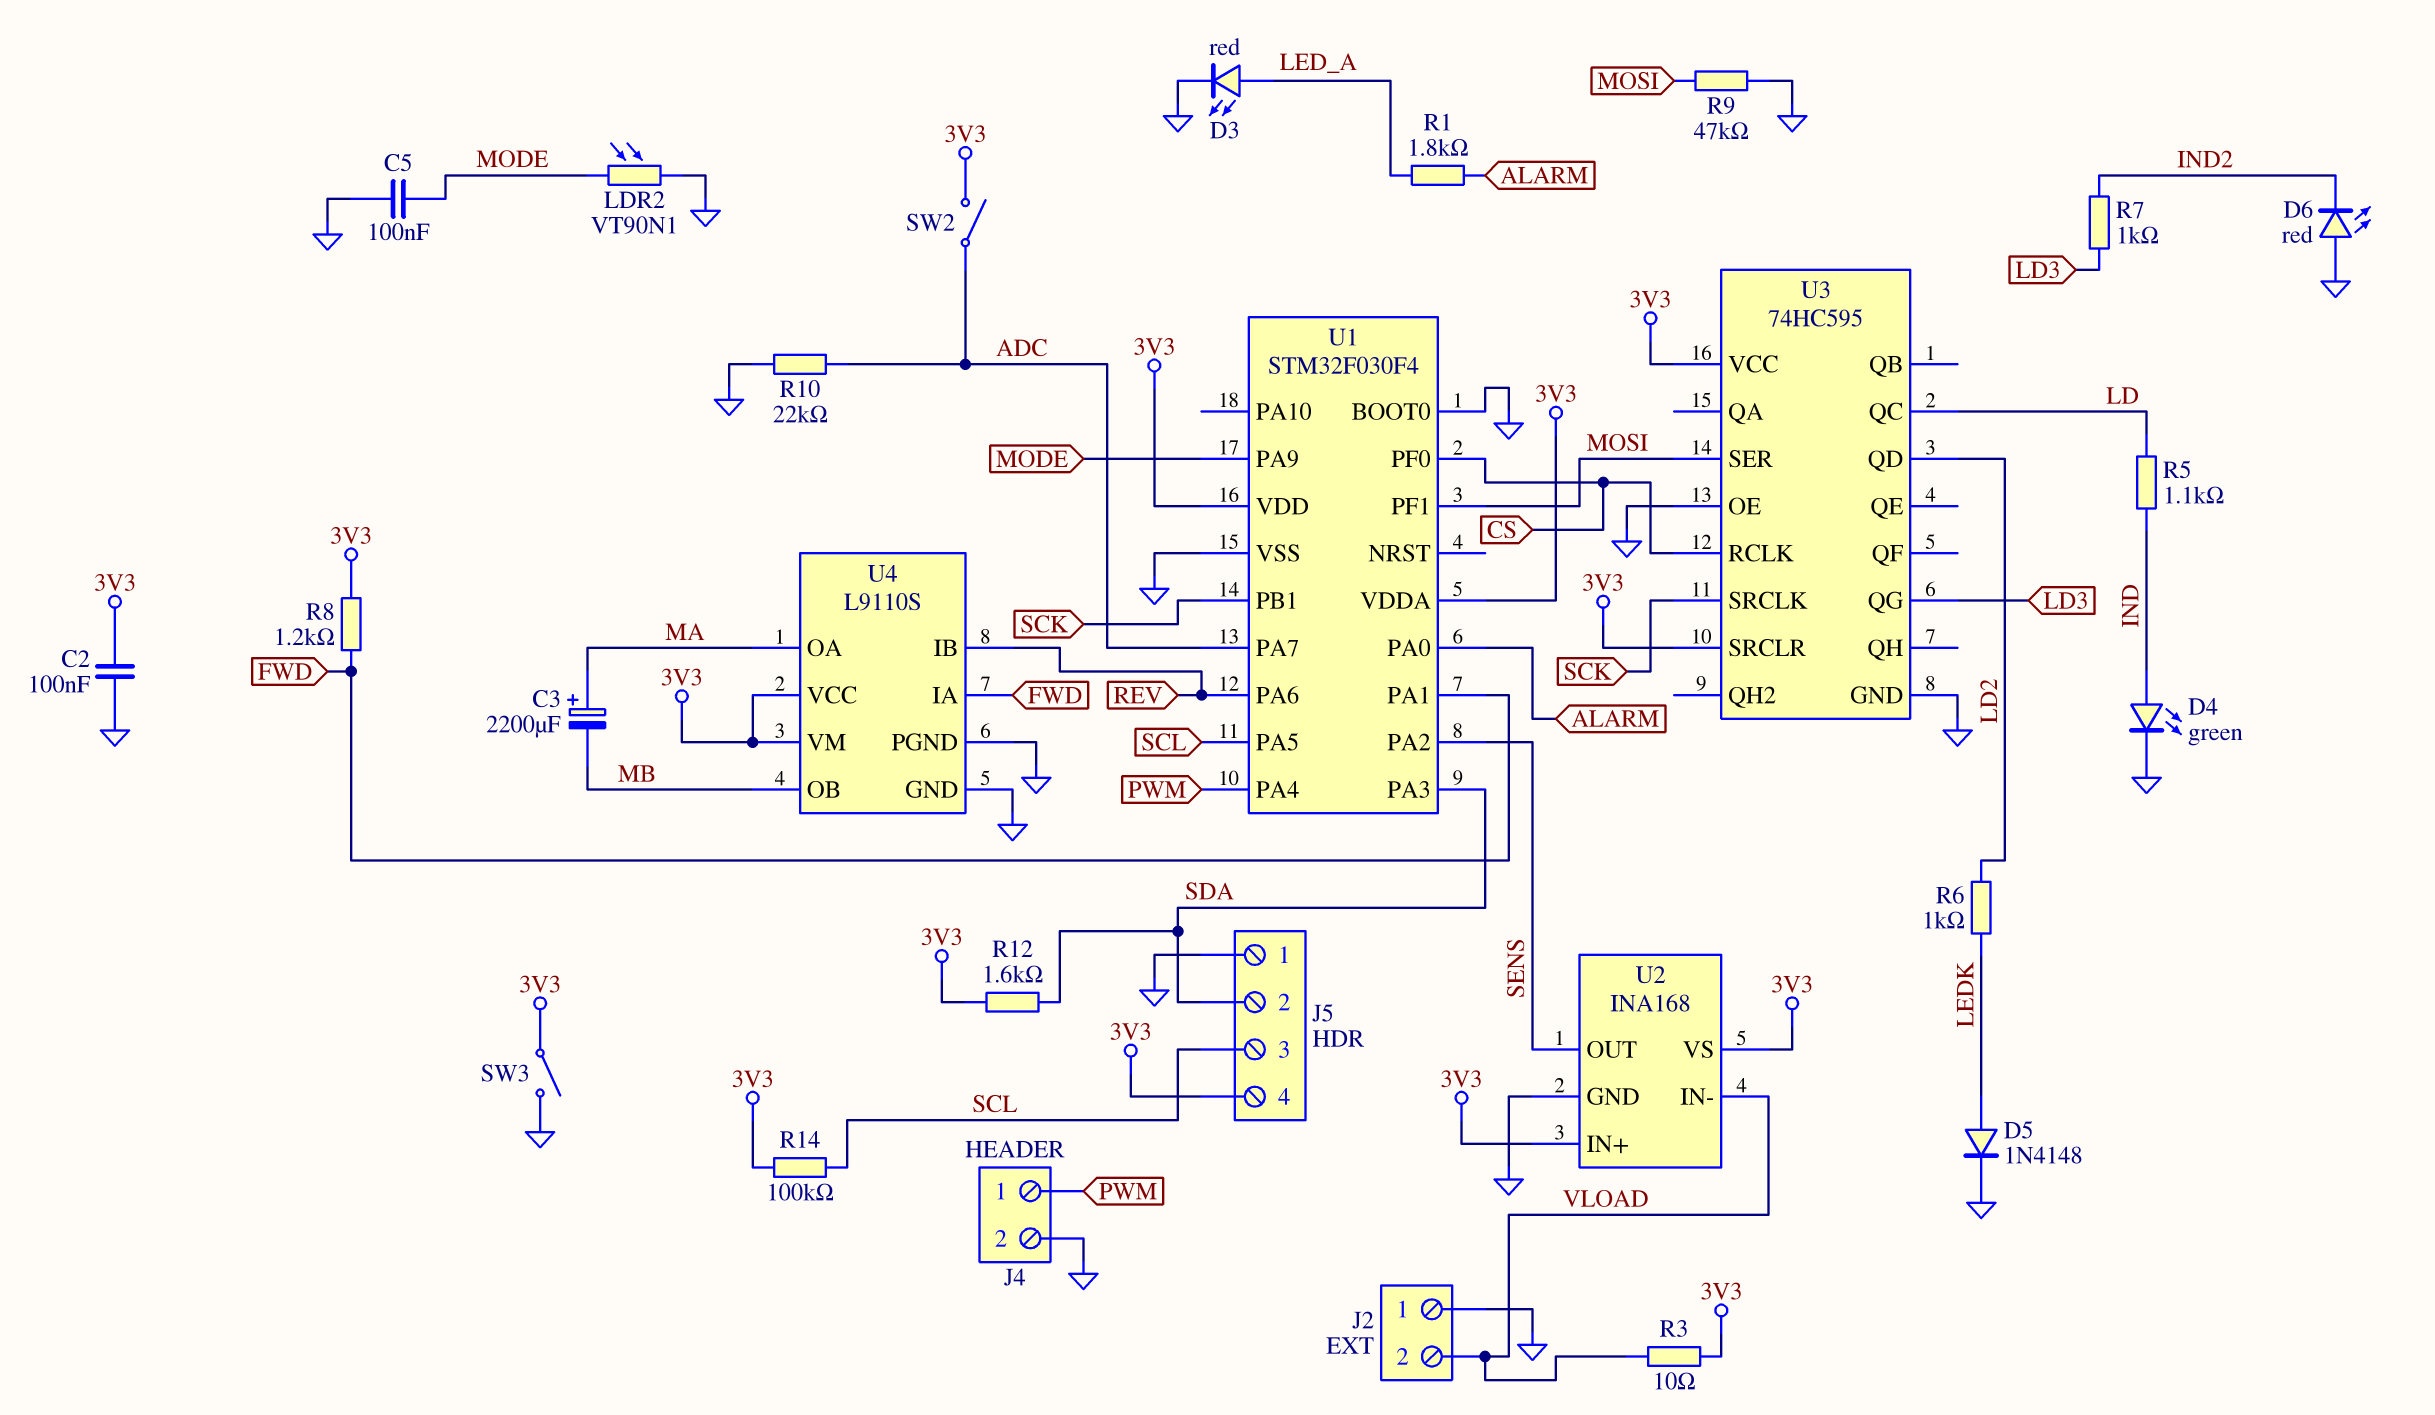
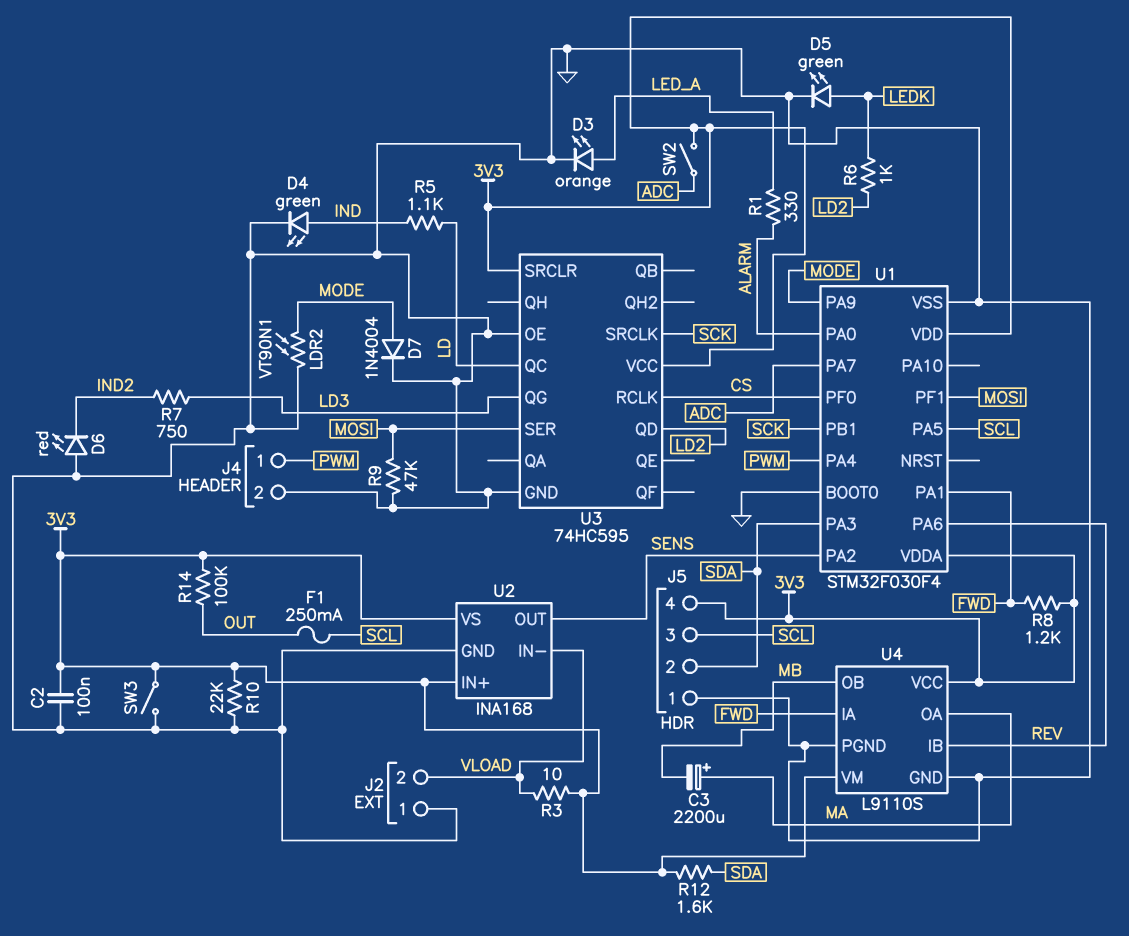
C5: 100nF (GND, MODE) -> none
D3: LED red (A LED_A, K GND) -> LED orange (A LED_A, K GND)
D5: diode 1N4148 (A LEDK, K GND) -> LED green (A LEDK, K GND)
D7: none -> diode 1N4004 (A MODE, K GND)
F1: none -> 250mA (OUT, SCL)
R1: 1.8k (ALARM, LED_A) -> 330 (ALARM, LED_A)
R7: 1k (IND2, LD3) -> 750 (IND2, LD3)
R10: 22k (ADC, GND) -> 22k (3V3, GND)
R14: 100k (3V3, SCL) -> 100k (3V3, OUT)

